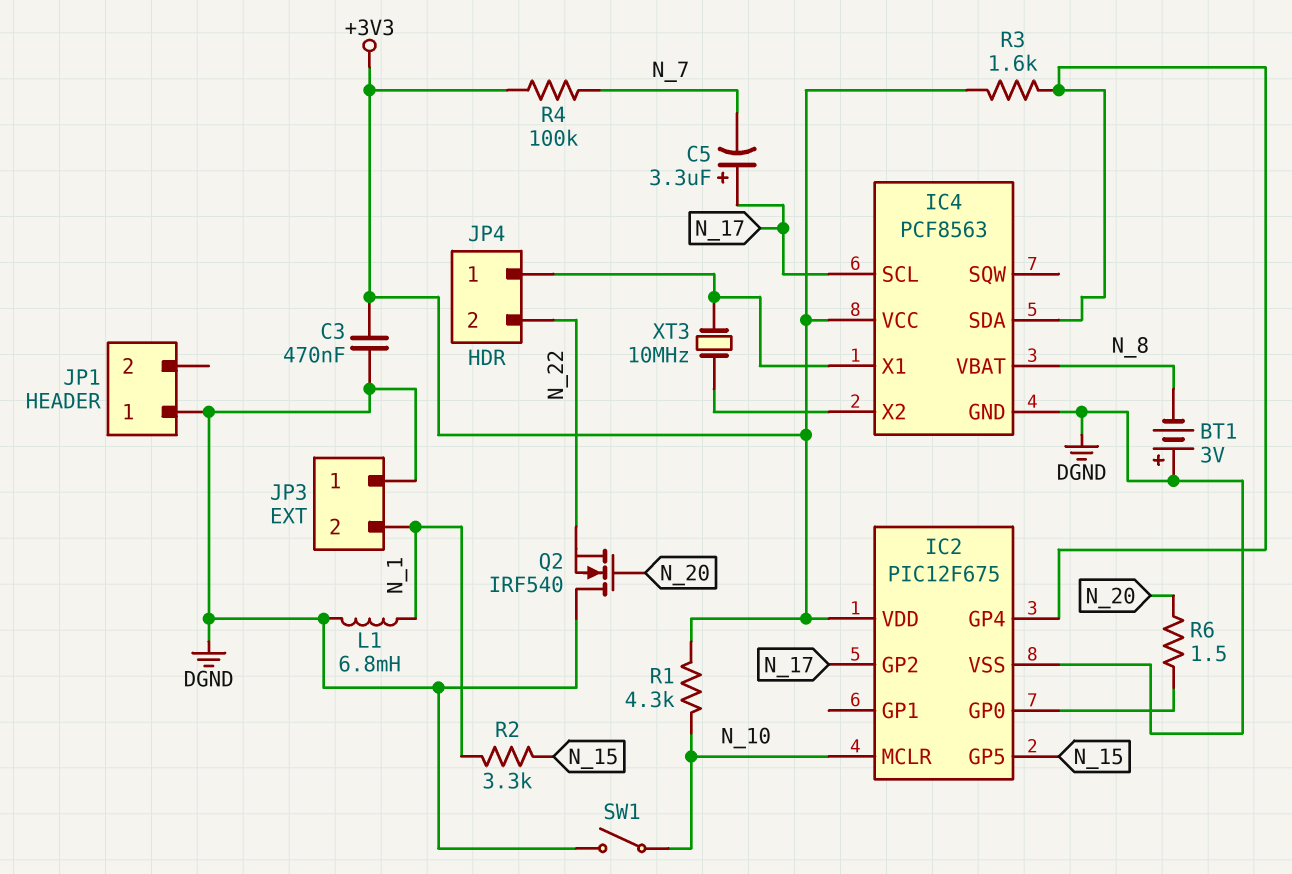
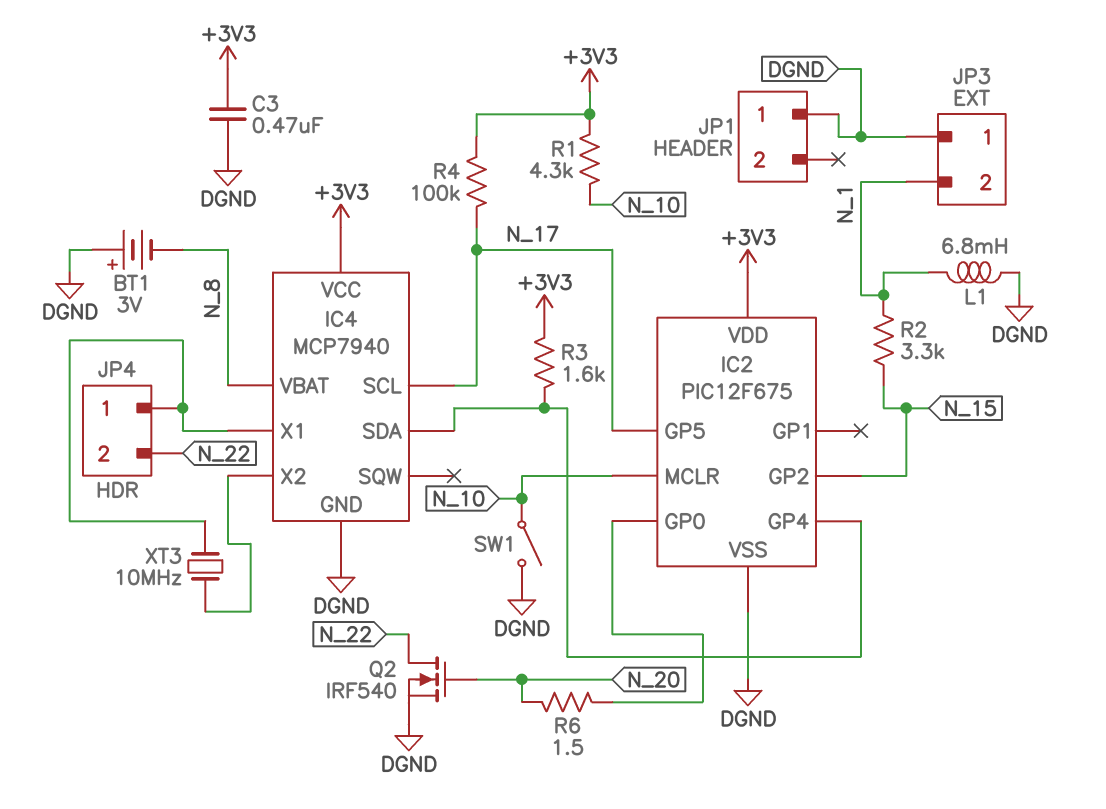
C5: 3.3uF (plus N_17, minus N_7) -> none
IC2 pin GP2: N_17 -> N_15
IC2 pin GP5: N_15 -> N_17
IC4: PCF8563 -> MCP7940
Q2: NMOS IRF540 (G N_20, D DGND, S N_22) -> NMOS IRF540 (G N_20, D N_22, S DGND)
R4: 100k (+3V3, N_7) -> 100k (+3V3, N_17)

